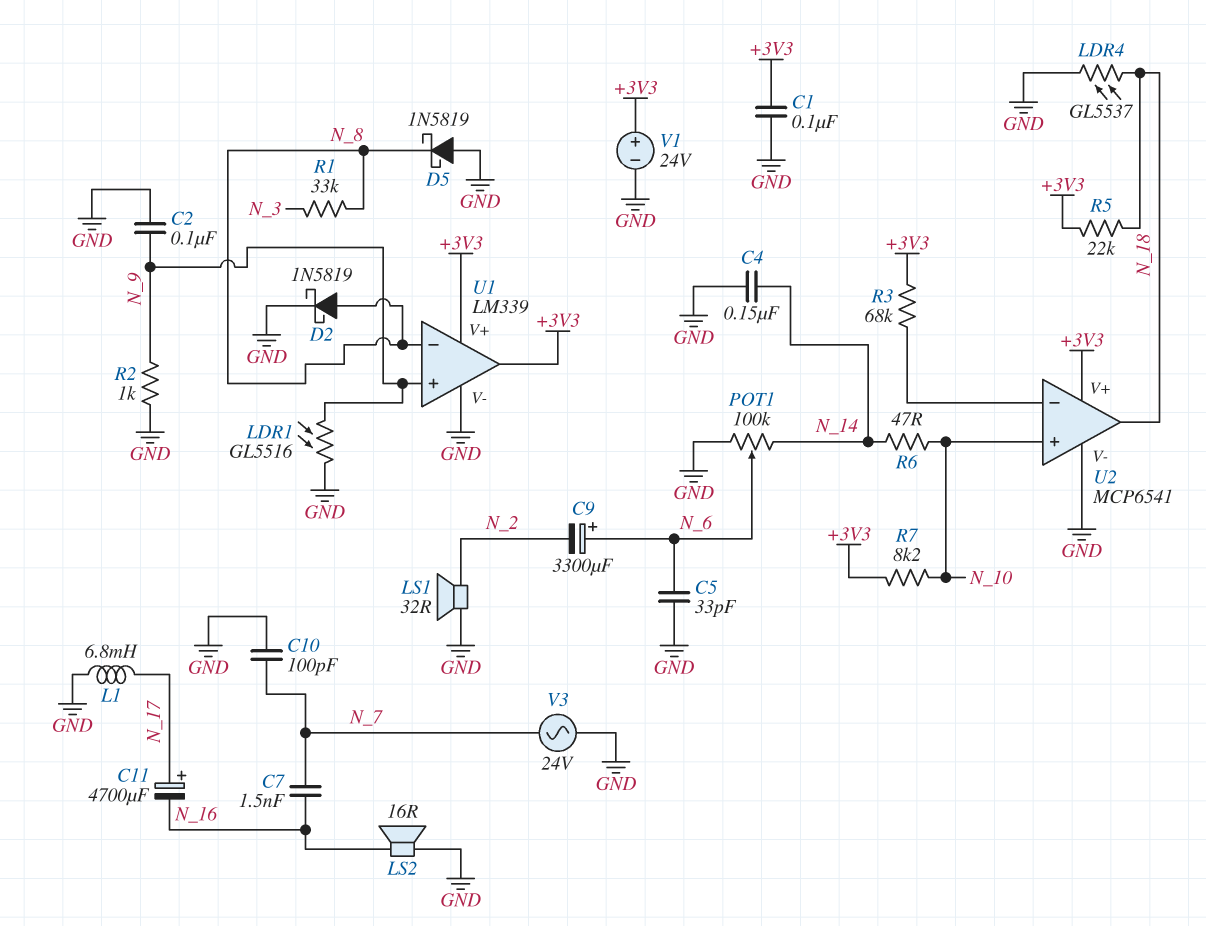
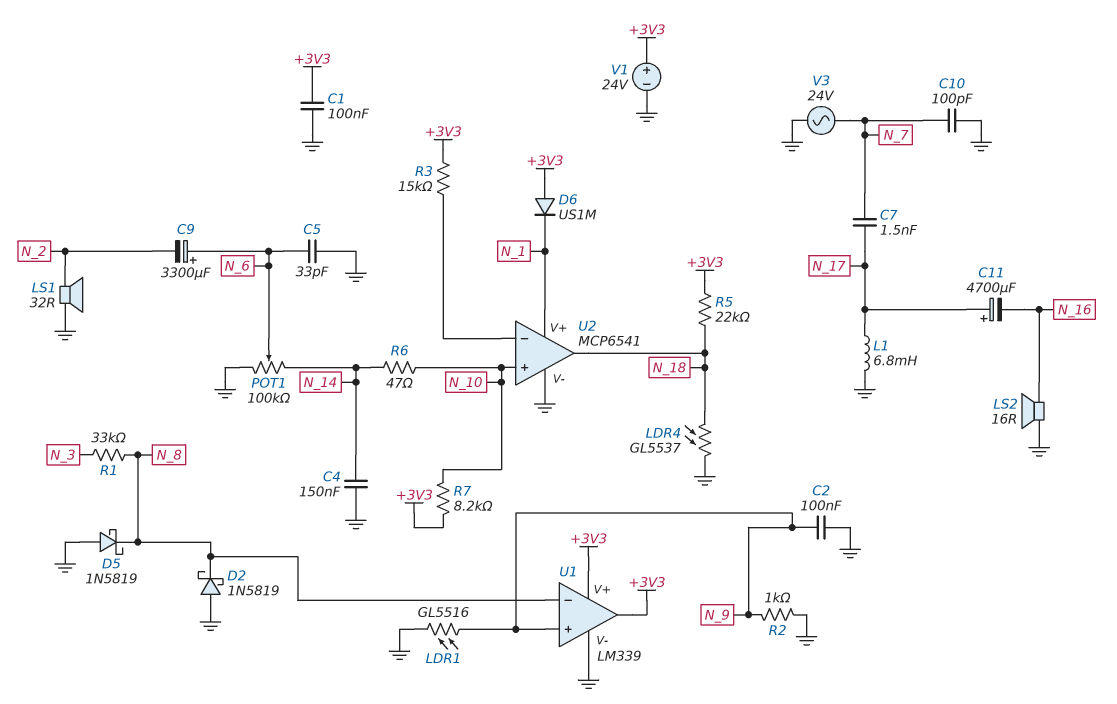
C7: 1.5nF (N_7, N_16) -> 1.5nF (N_7, N_17)
D2: schottky 1N5819 (A N_8, K GND) -> schottky 1N5819 (A GND, K N_8)
D6: none -> diode US1M (A +3V3, K N_1)
R3: 68k (+3V3, U2/in-) -> 15k (+3V3, U2/in-)
U2 pin V+: +3V3 -> N_1

